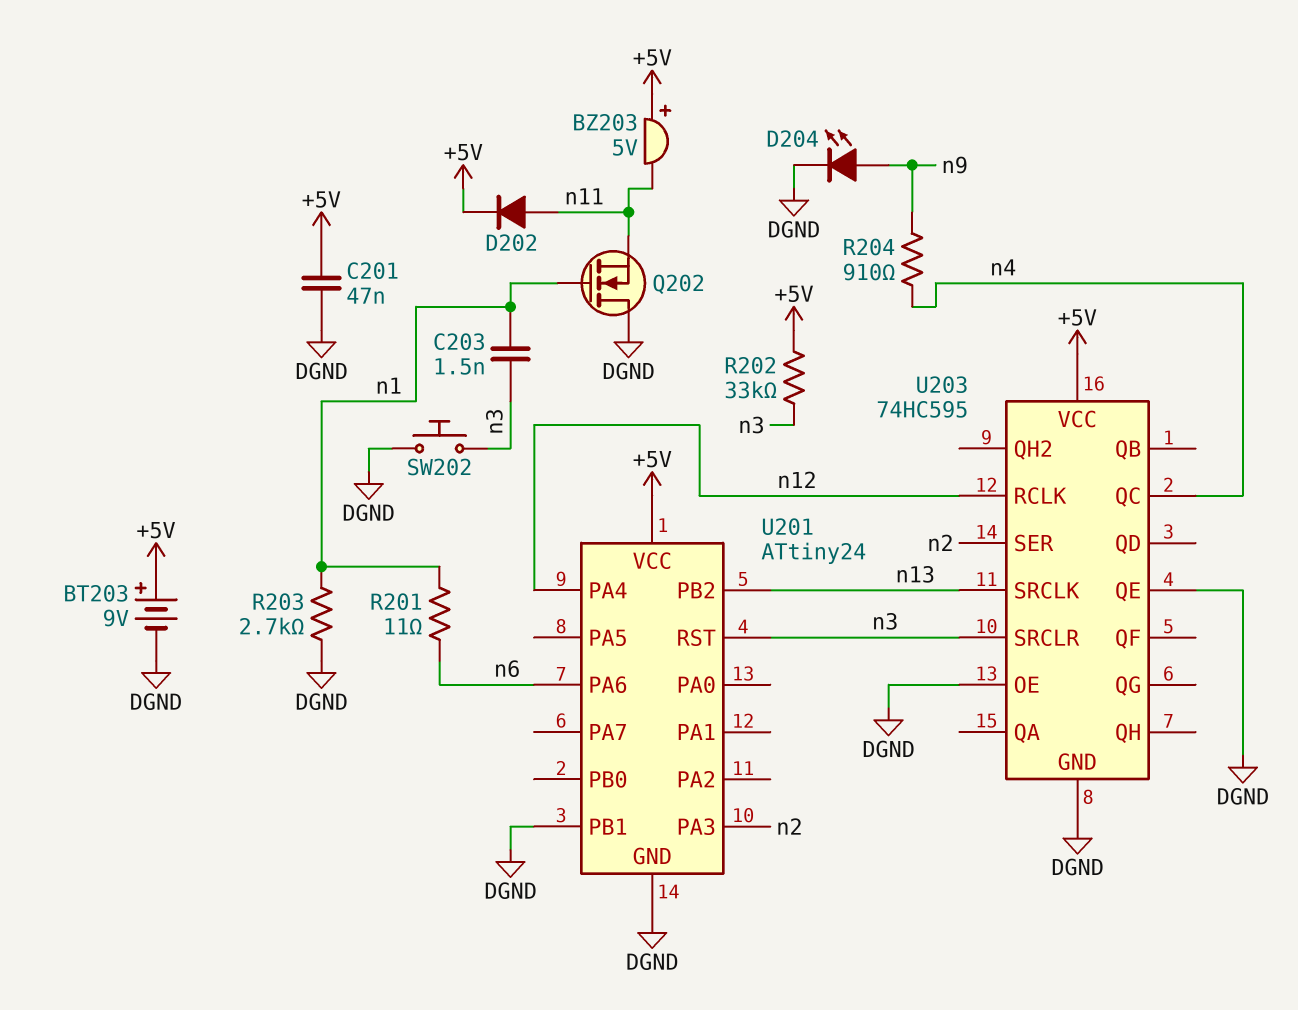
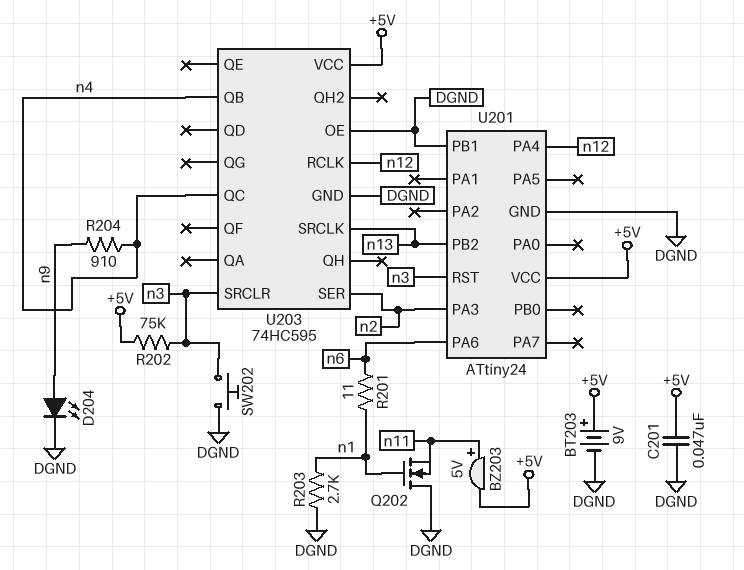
BZ203: buzzer 5V (plus +5V, minus n11) -> buzzer 5V (plus n11, minus +5V)
C203: 1.5nF (n1, n3) -> none
D202: diode (A n11, K +5V) -> none
R202: 33k (+5V, n3) -> 75k (+5V, n3)
U203 pin QB: none -> n4
U203 pin QE: DGND -> none

